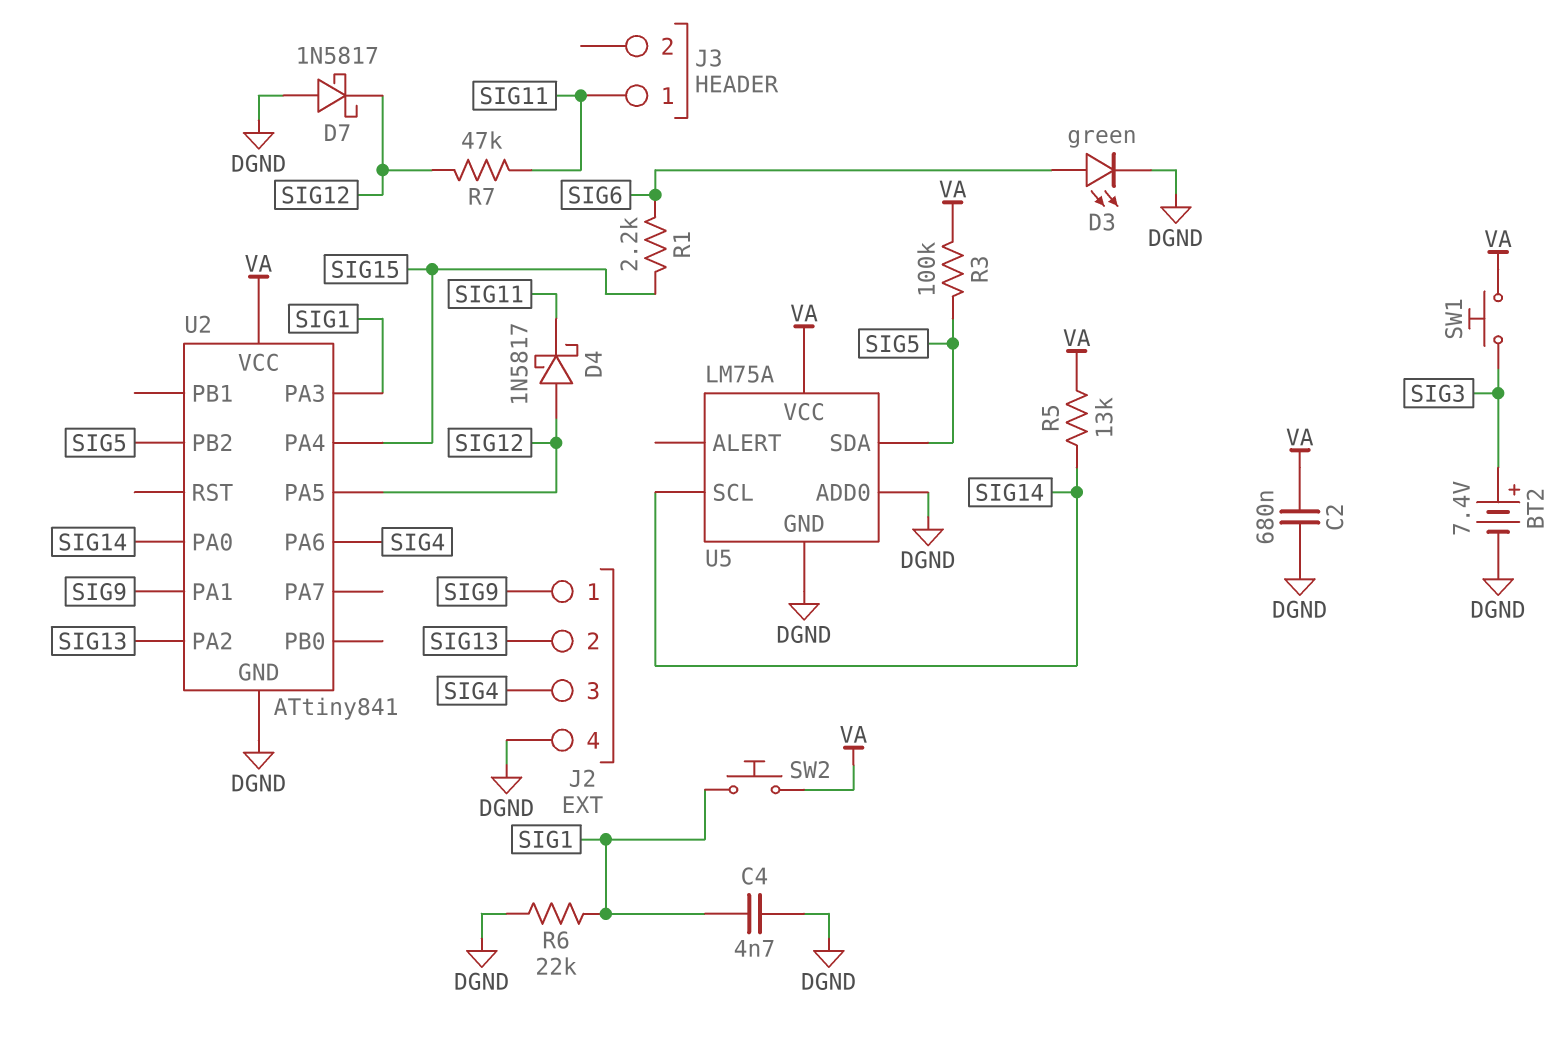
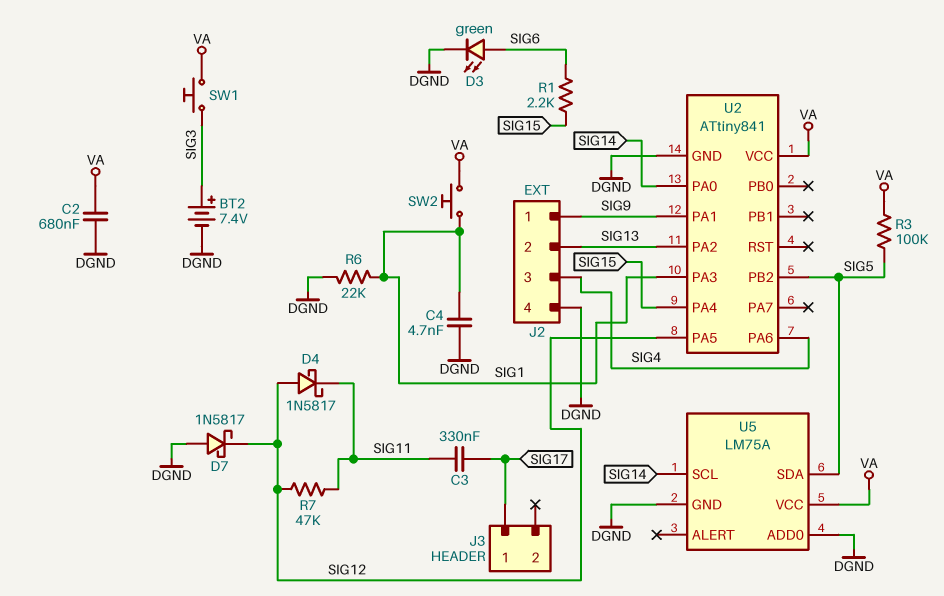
C3: none -> 330nF (SIG11, SIG17)
J3 pin 1: SIG11 -> SIG17
R5: 13k (SIG14, VA) -> none

